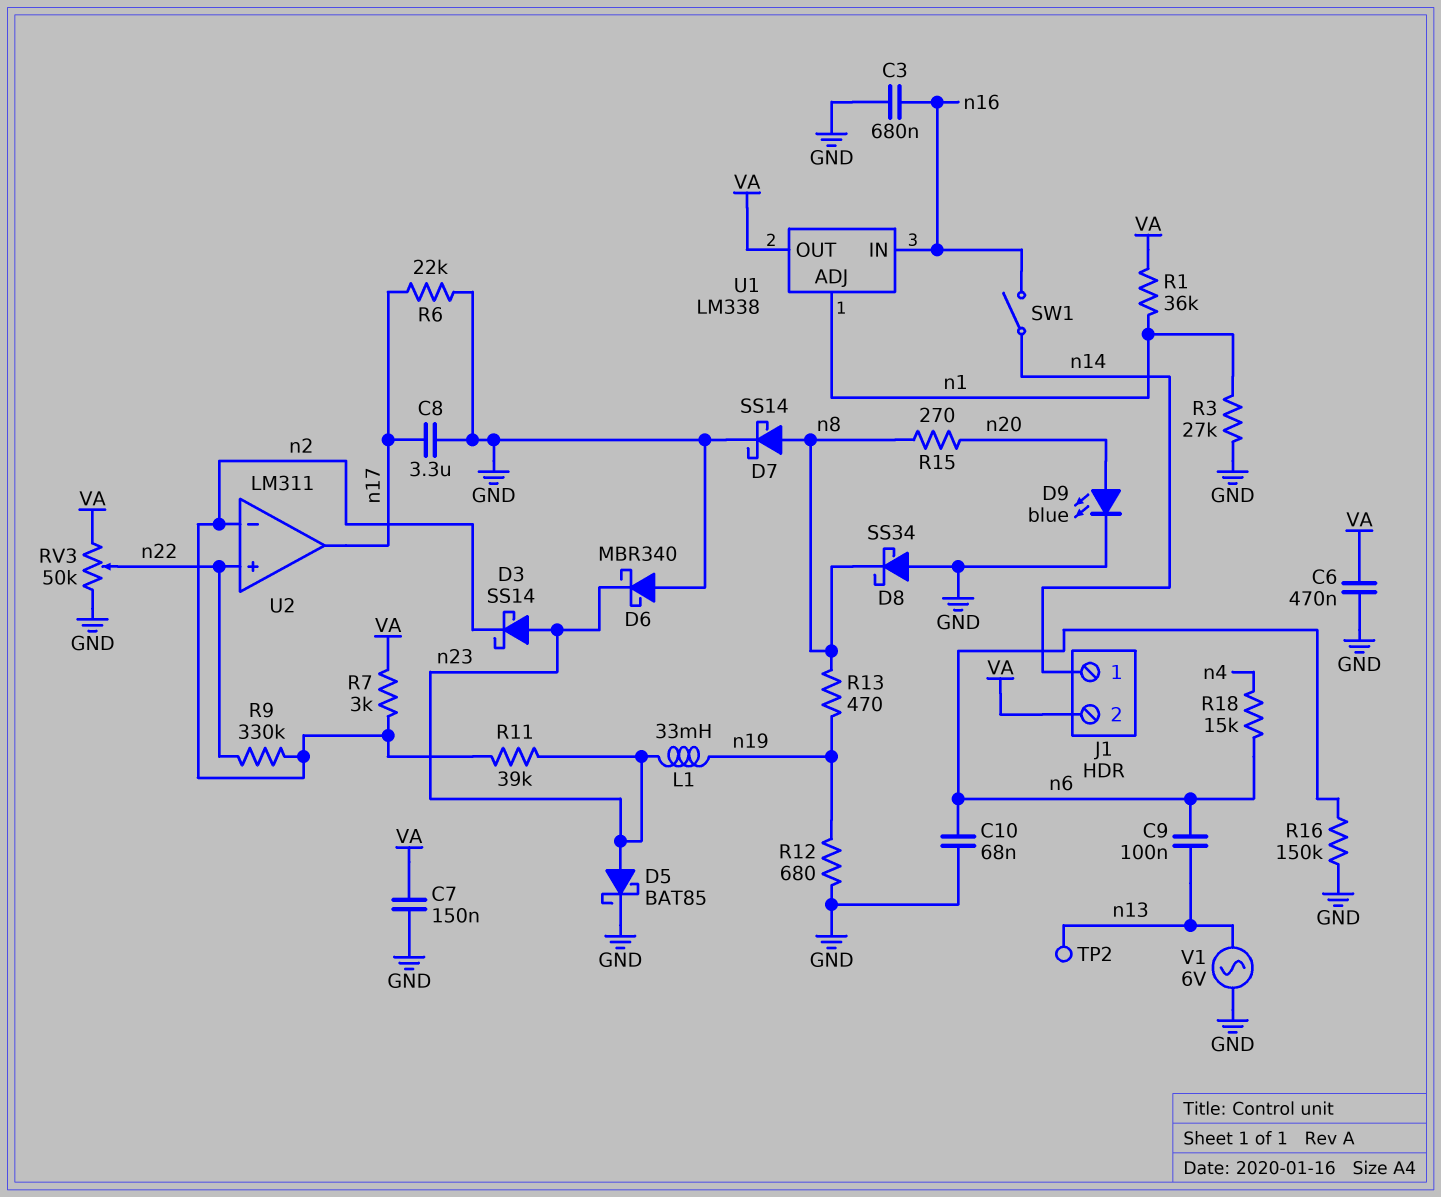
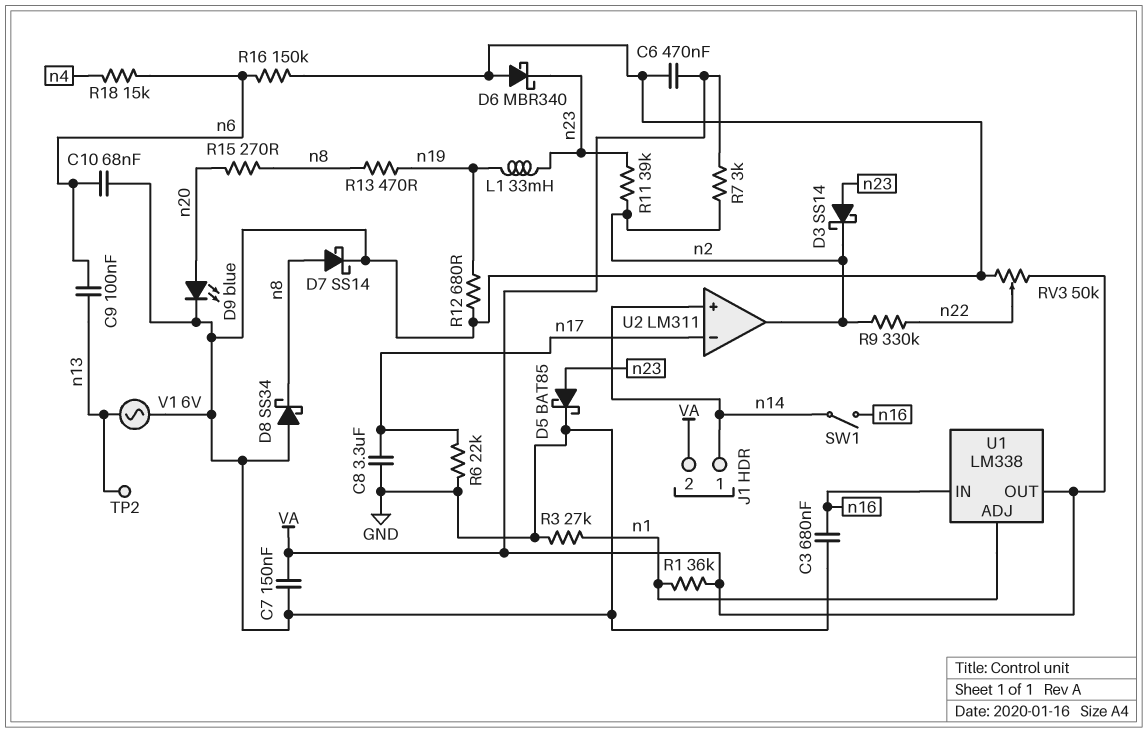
U2 pin in+: n22 -> n14
U2 pin in-: n2 -> n17
U2 pin out: n17 -> n2

